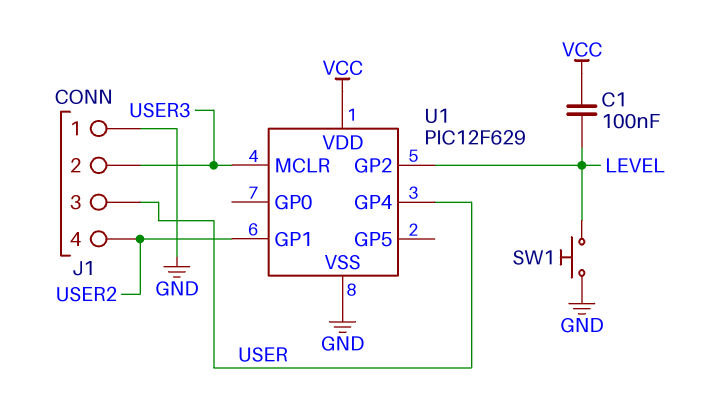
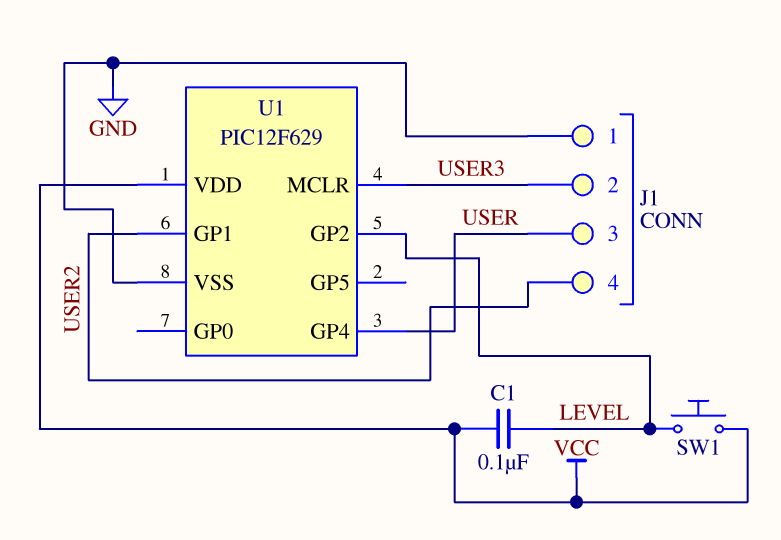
SW1: button (GND, LEVEL) -> button (LEVEL, VCC)

